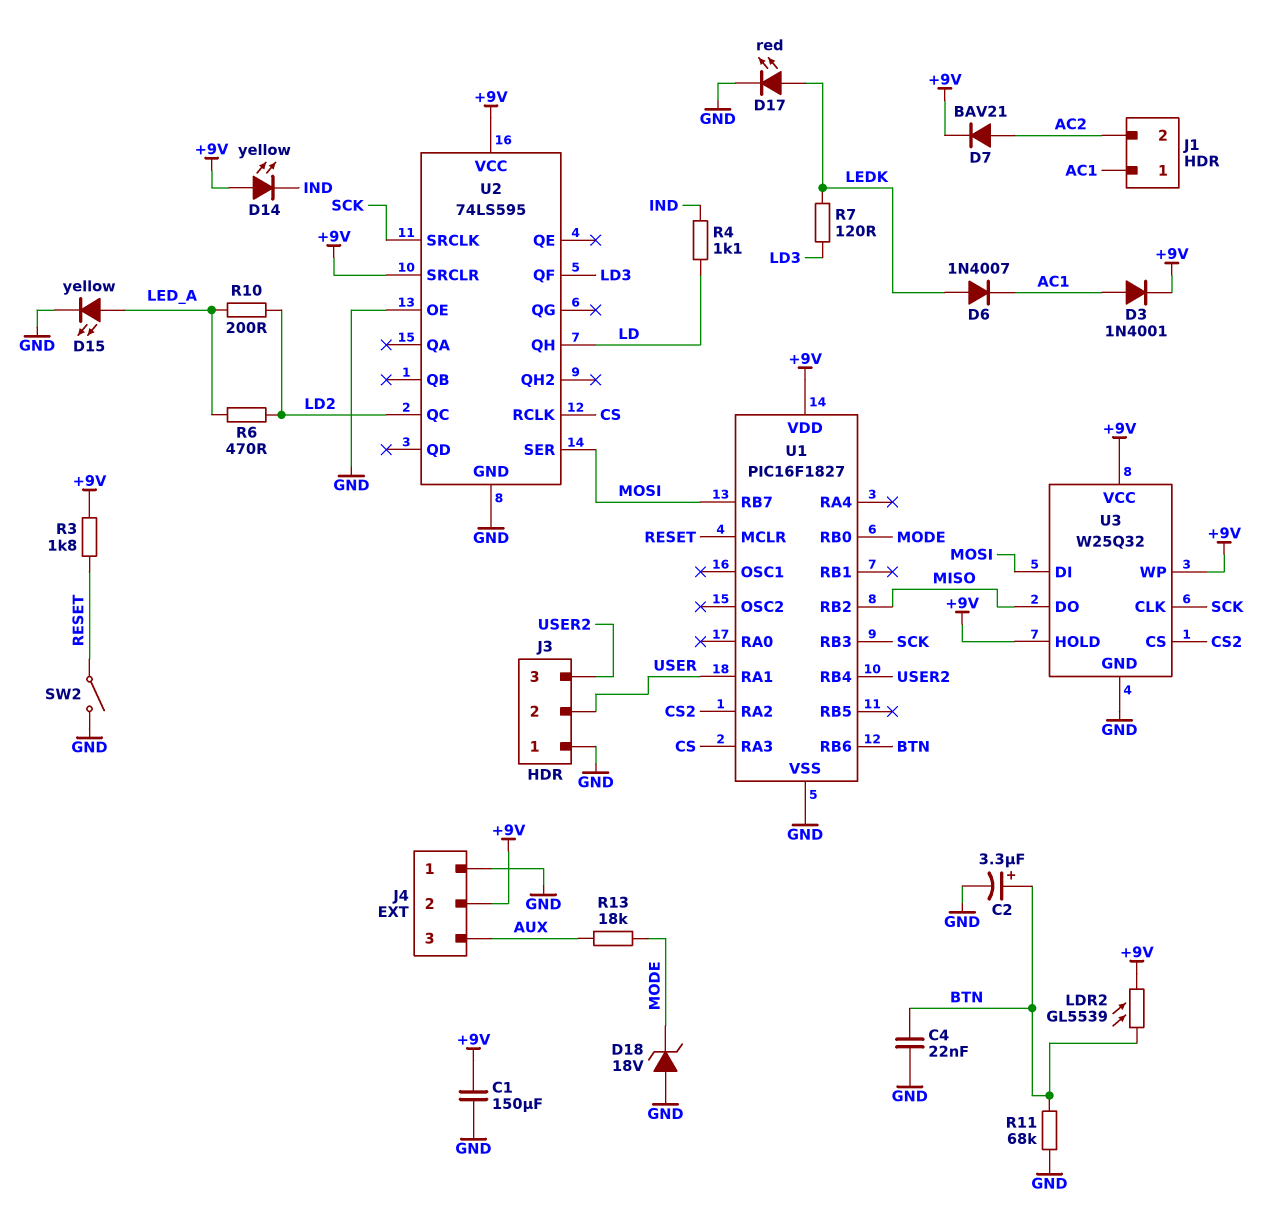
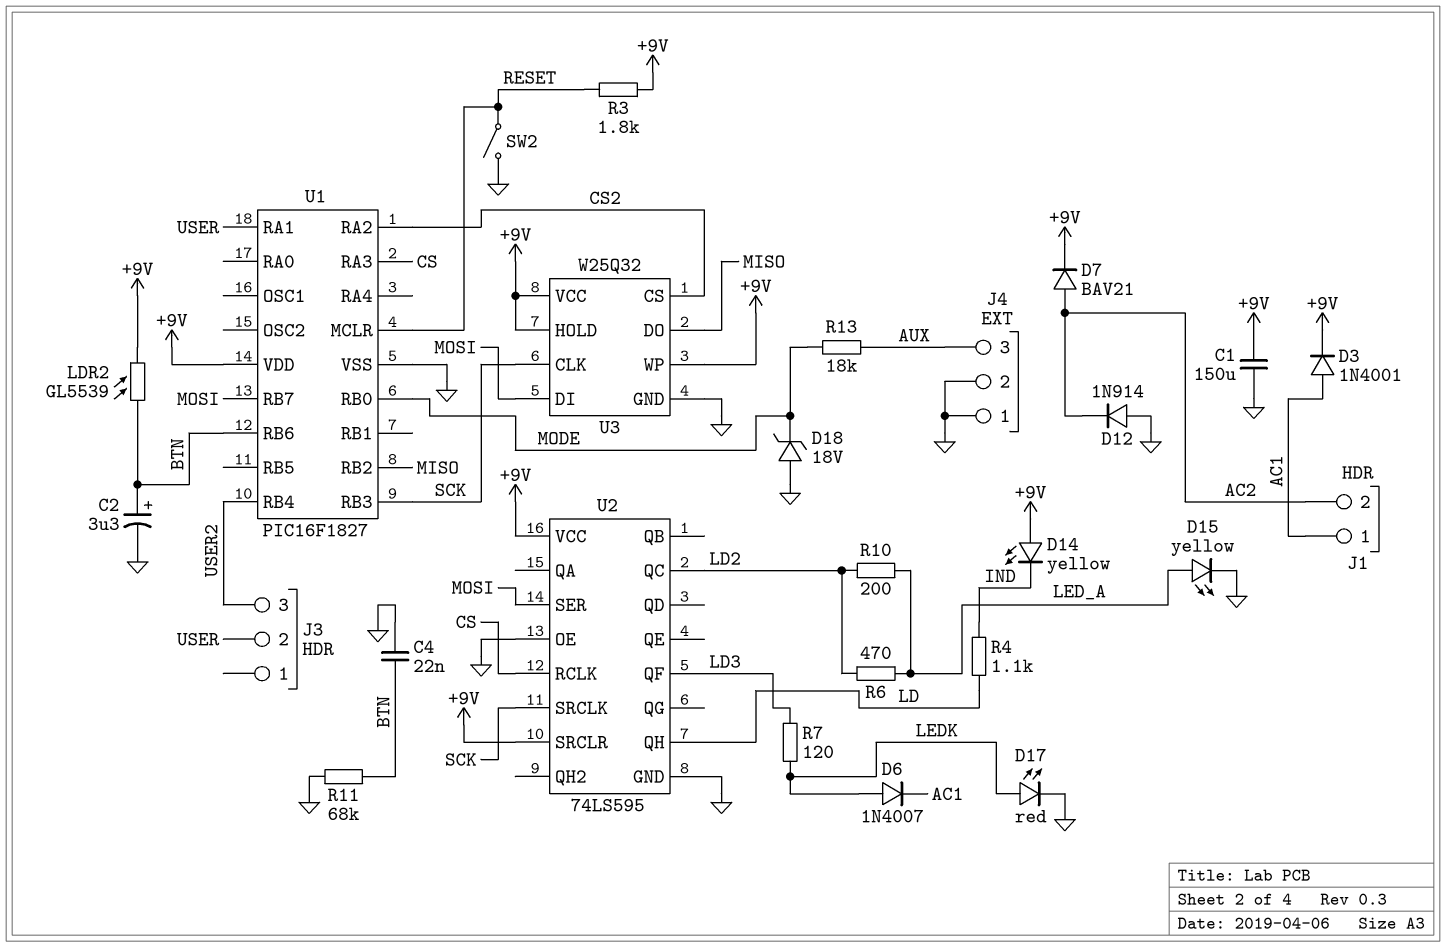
D12: none -> diode 1N914 (A GND, K AC2)
J3 pin 1: GND -> none
J4 pin 2: +9V -> GND

